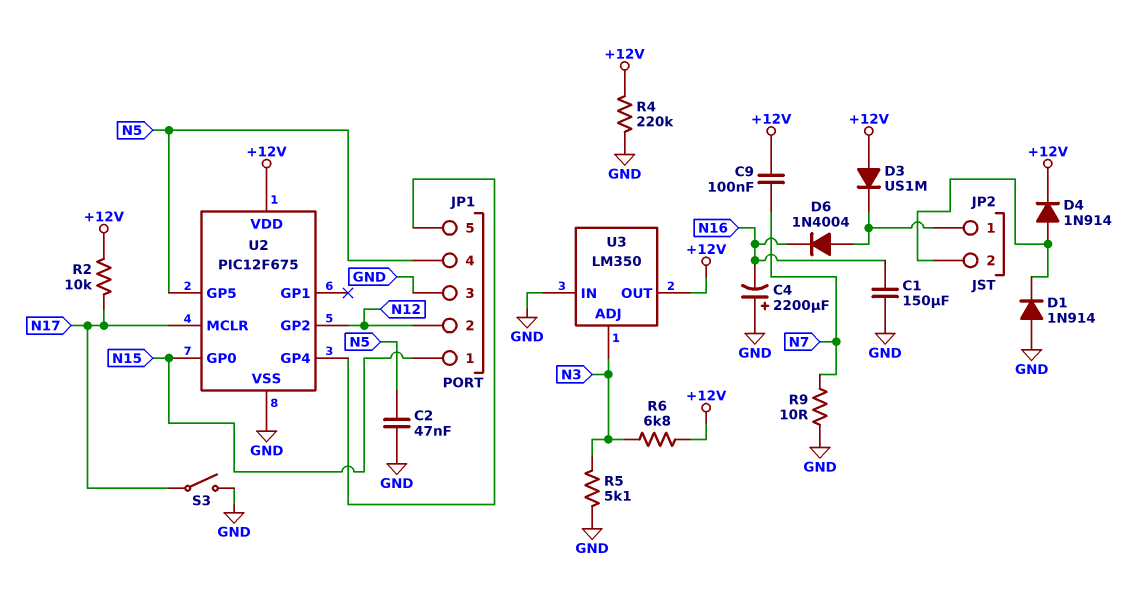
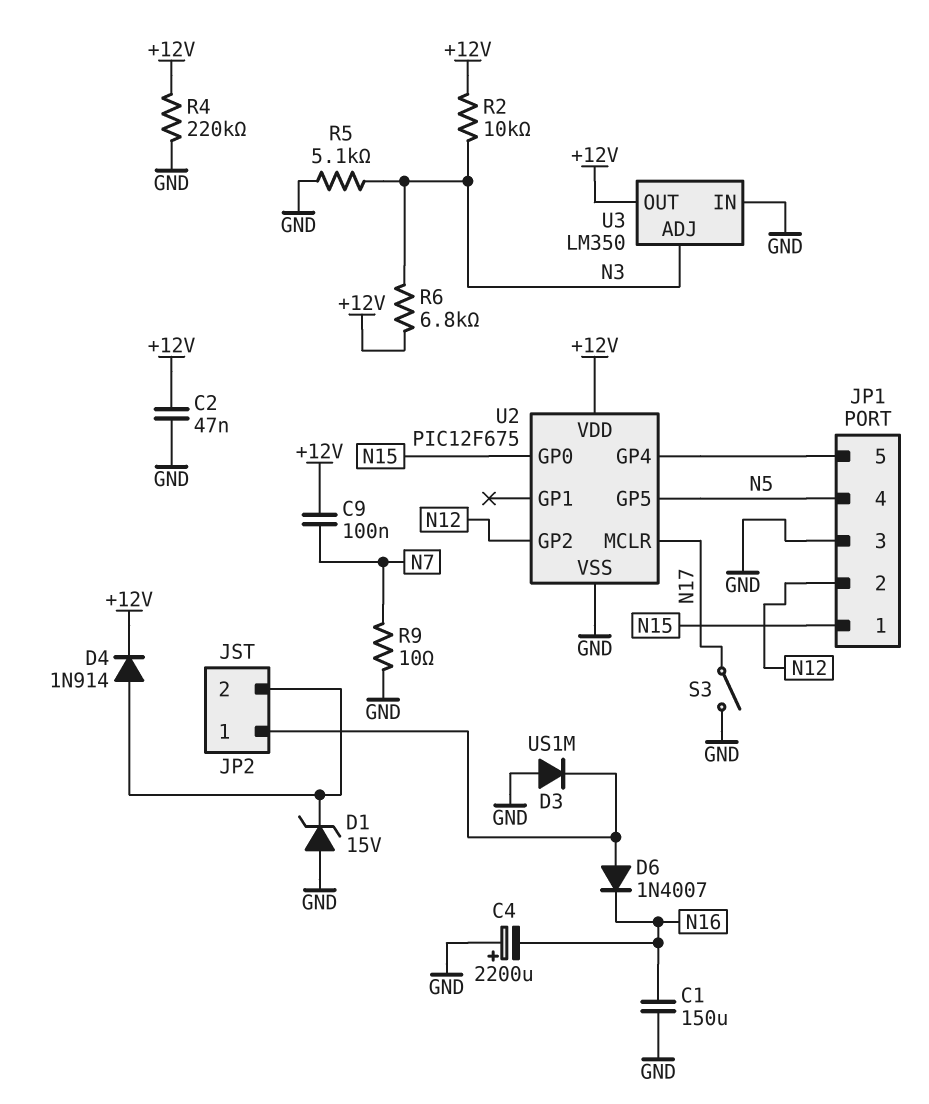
C2: 47nF (GND, N5) -> 47nF (+12V, GND)
D1: diode 1N914 (A GND, K JP2/2) -> zener 15V (A GND, K JP2/2)
D3: diode US1M (A +12V, K JP2/1) -> diode US1M (A GND, K JP2/1)
D6: diode 1N4004 (A JP2/1, K N16) -> diode 1N4007 (A JP2/1, K N16)
R2: 10k (+12V, N17) -> 10k (+12V, N3)

